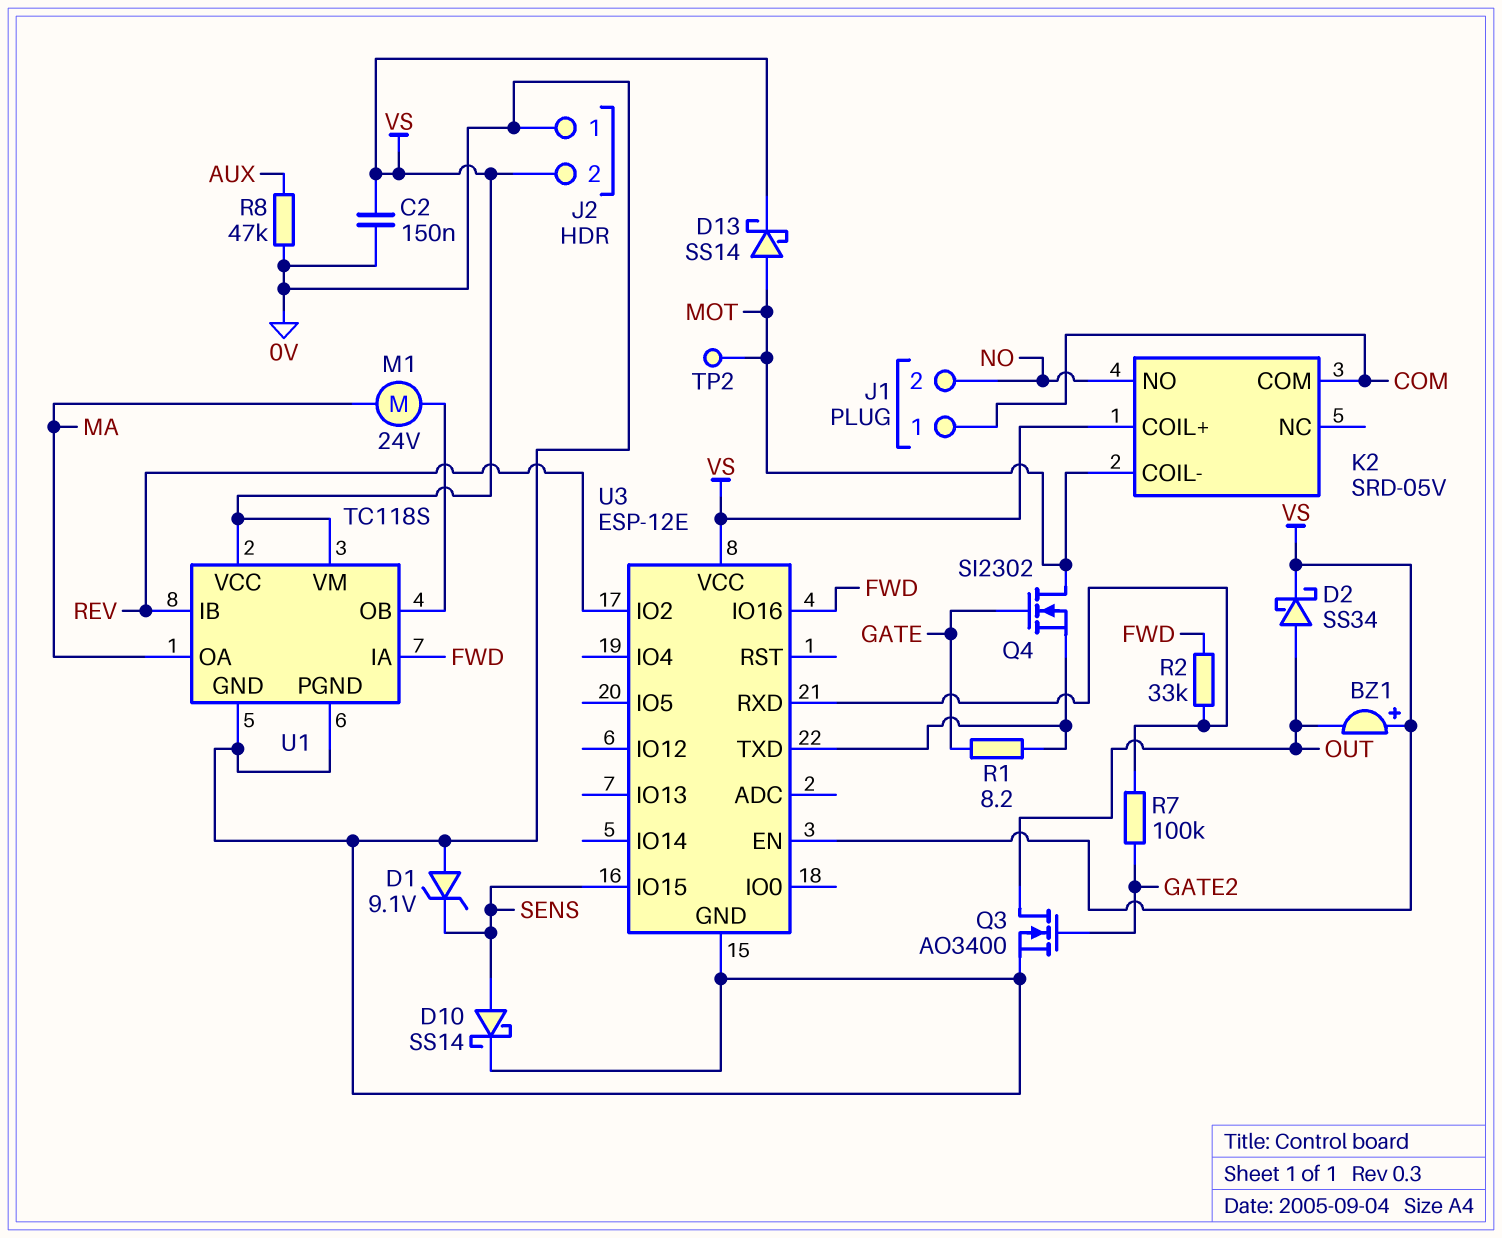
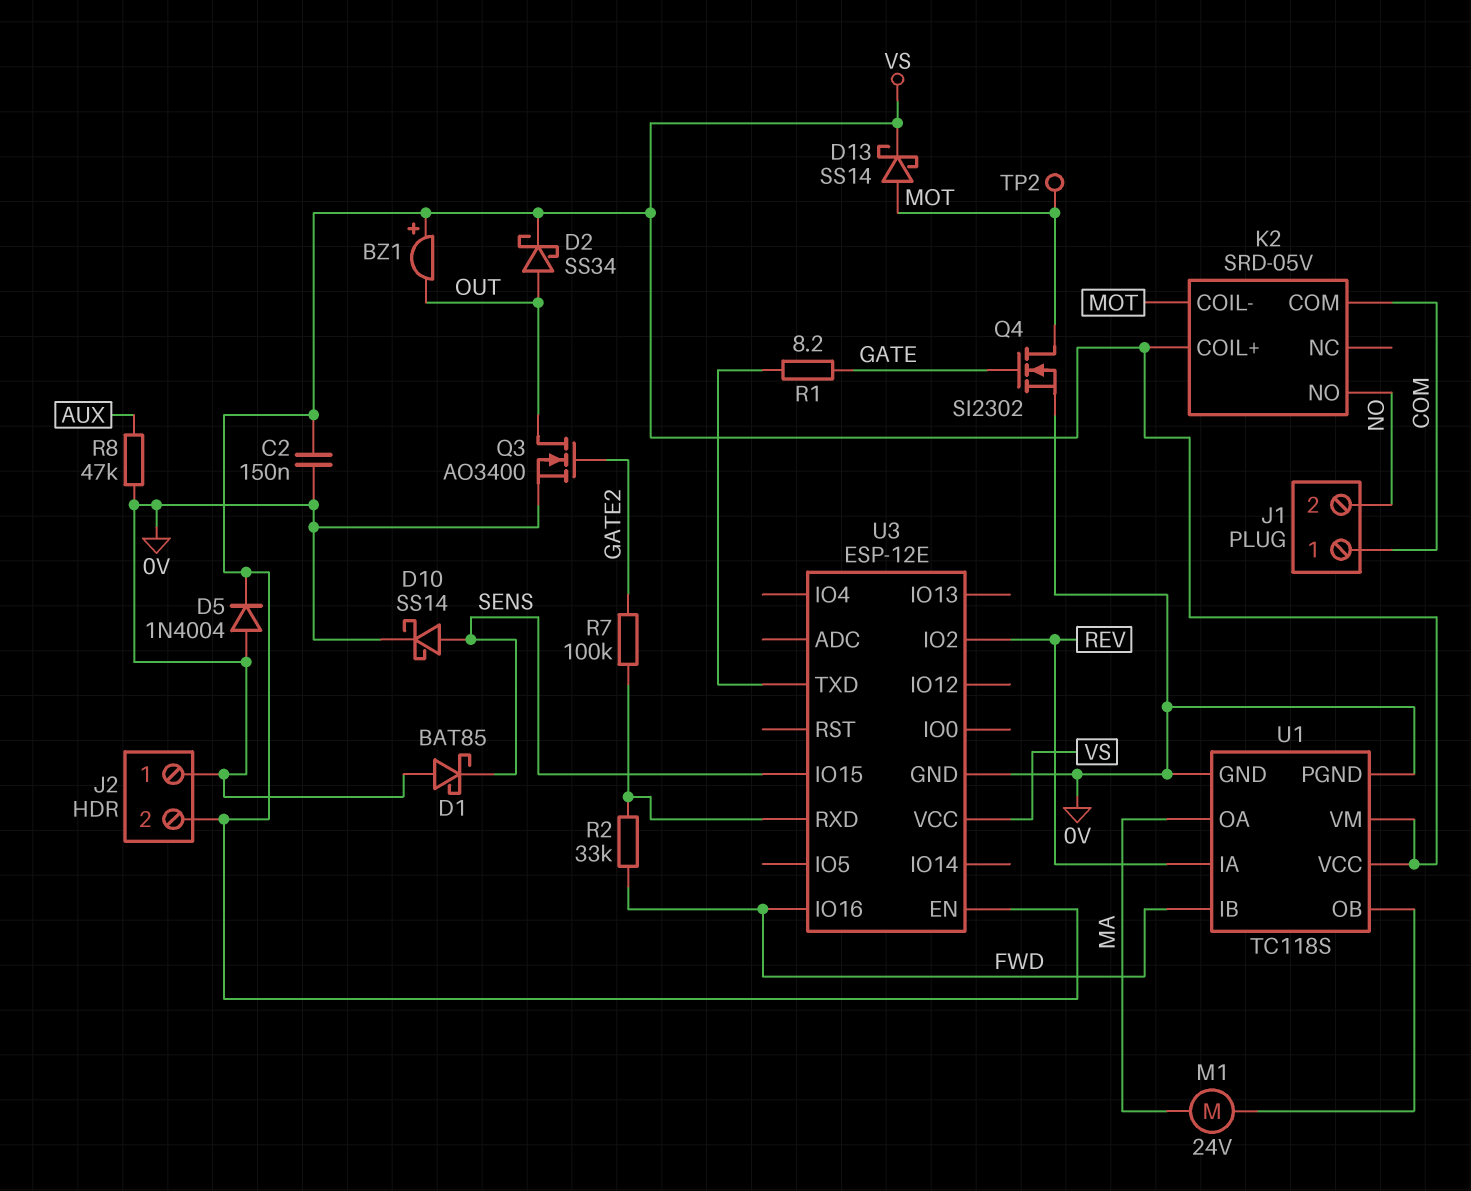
D1: zener 9.1V (A 0V, K SENS) -> schottky BAT85 (A 0V, K SENS)
D5: none -> diode 1N4004 (A 0V, K VS)
Q4: NMOS SI2302 (G GATE, D MOT, S U3/TXD) -> NMOS SI2302 (G GATE, D MOT, S 0V)
U1 pin IA: FWD -> REV
U1 pin IB: REV -> FWD

